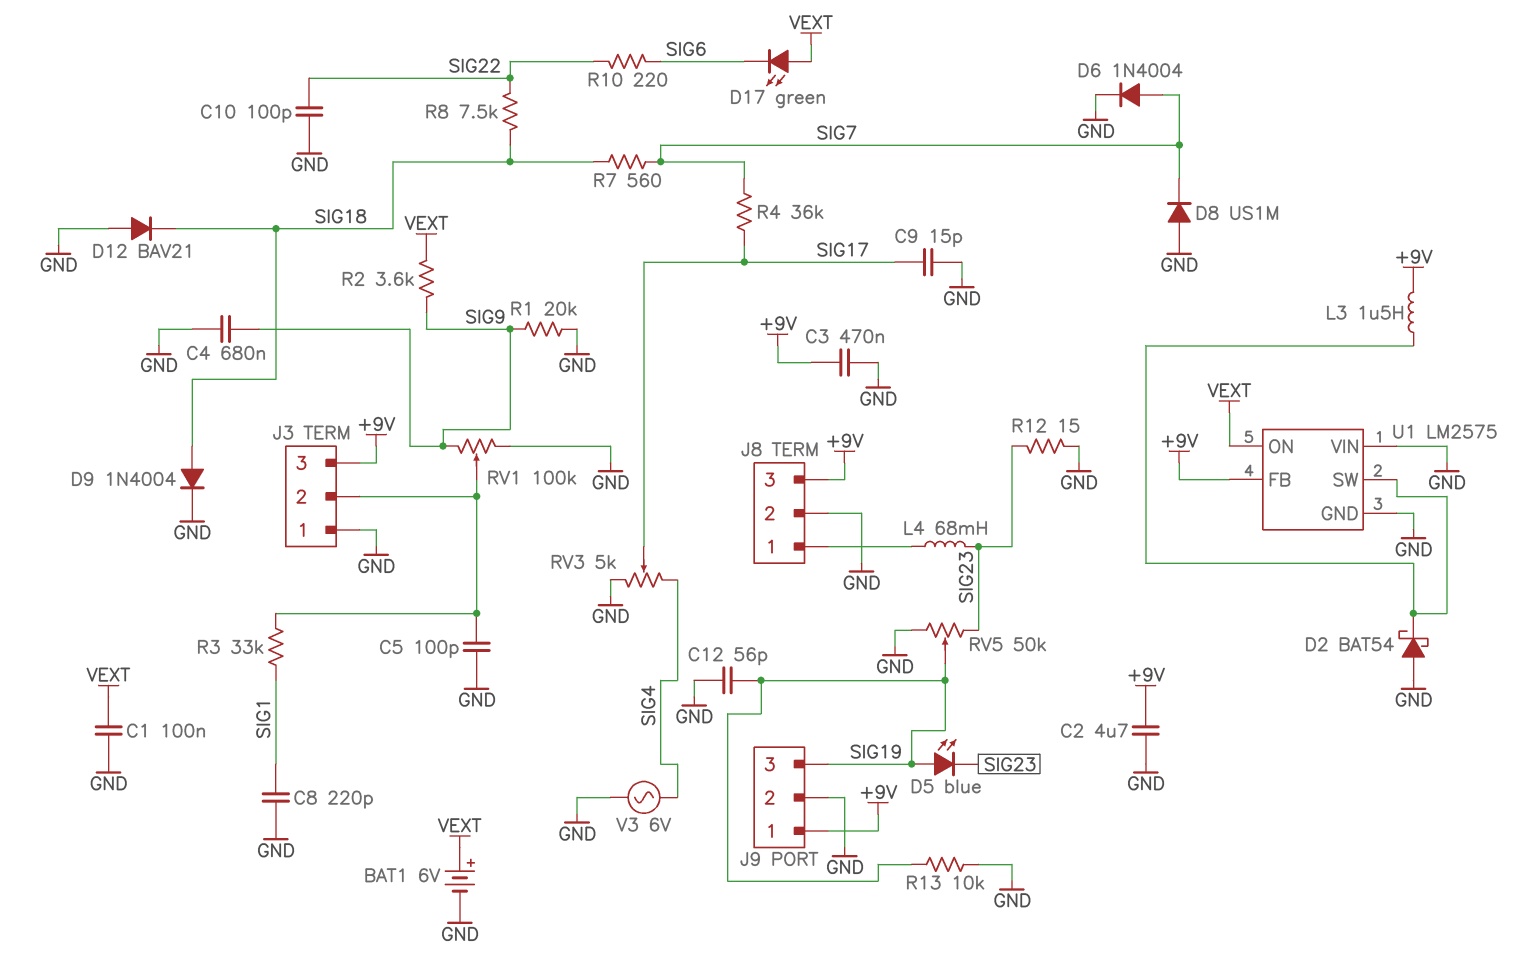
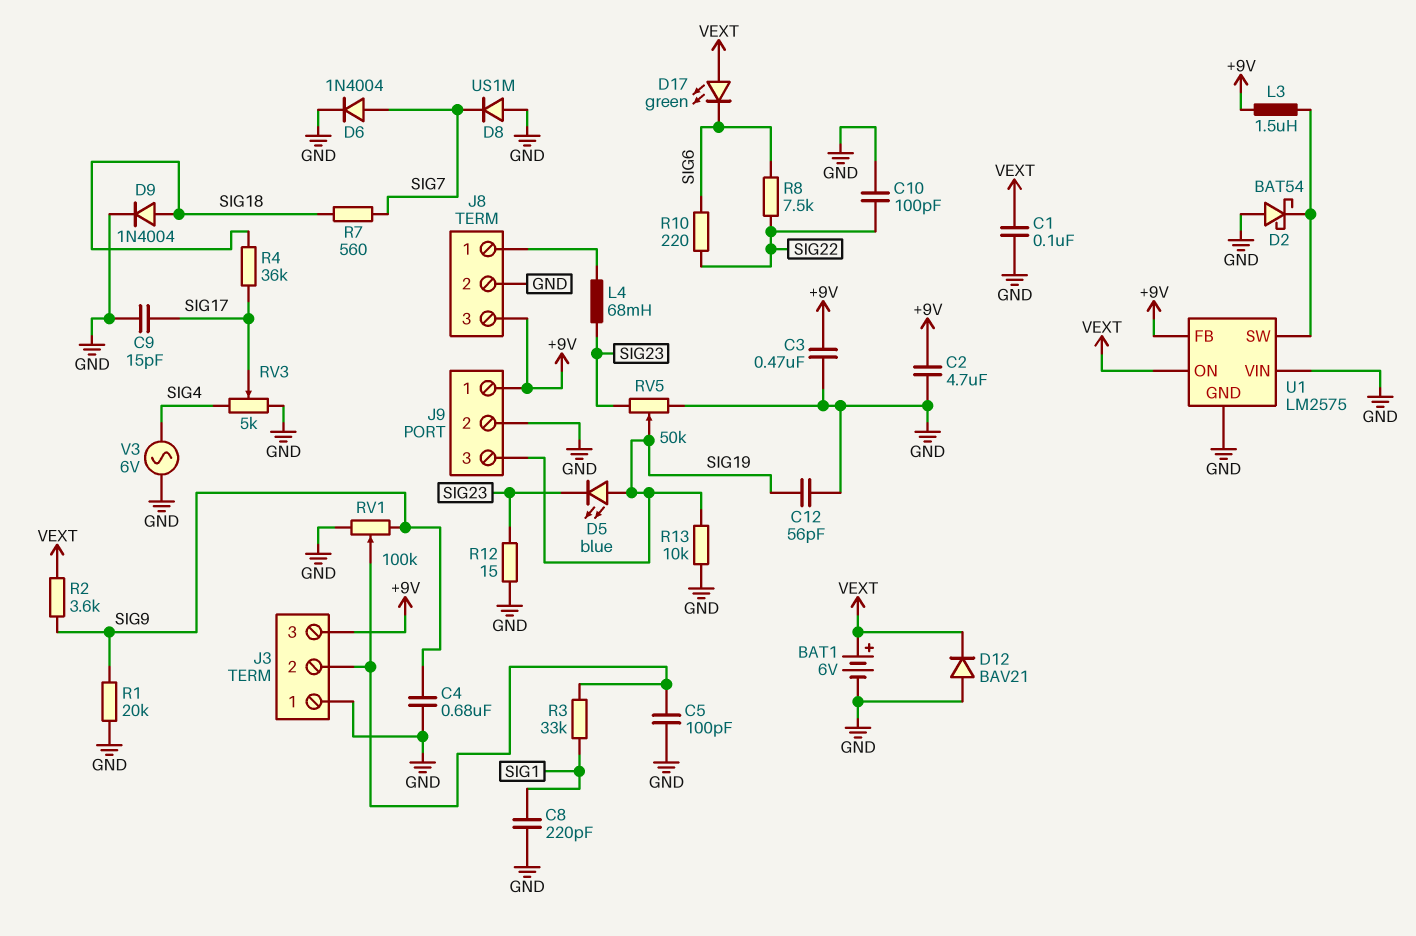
D12: diode BAV21 (A GND, K SIG18) -> diode BAV21 (A GND, K VEXT)
R4: 36k (SIG7, SIG17) -> 36k (SIG17, SIG18)
R8: 7.5k (SIG18, SIG22) -> 7.5k (SIG6, SIG22)

